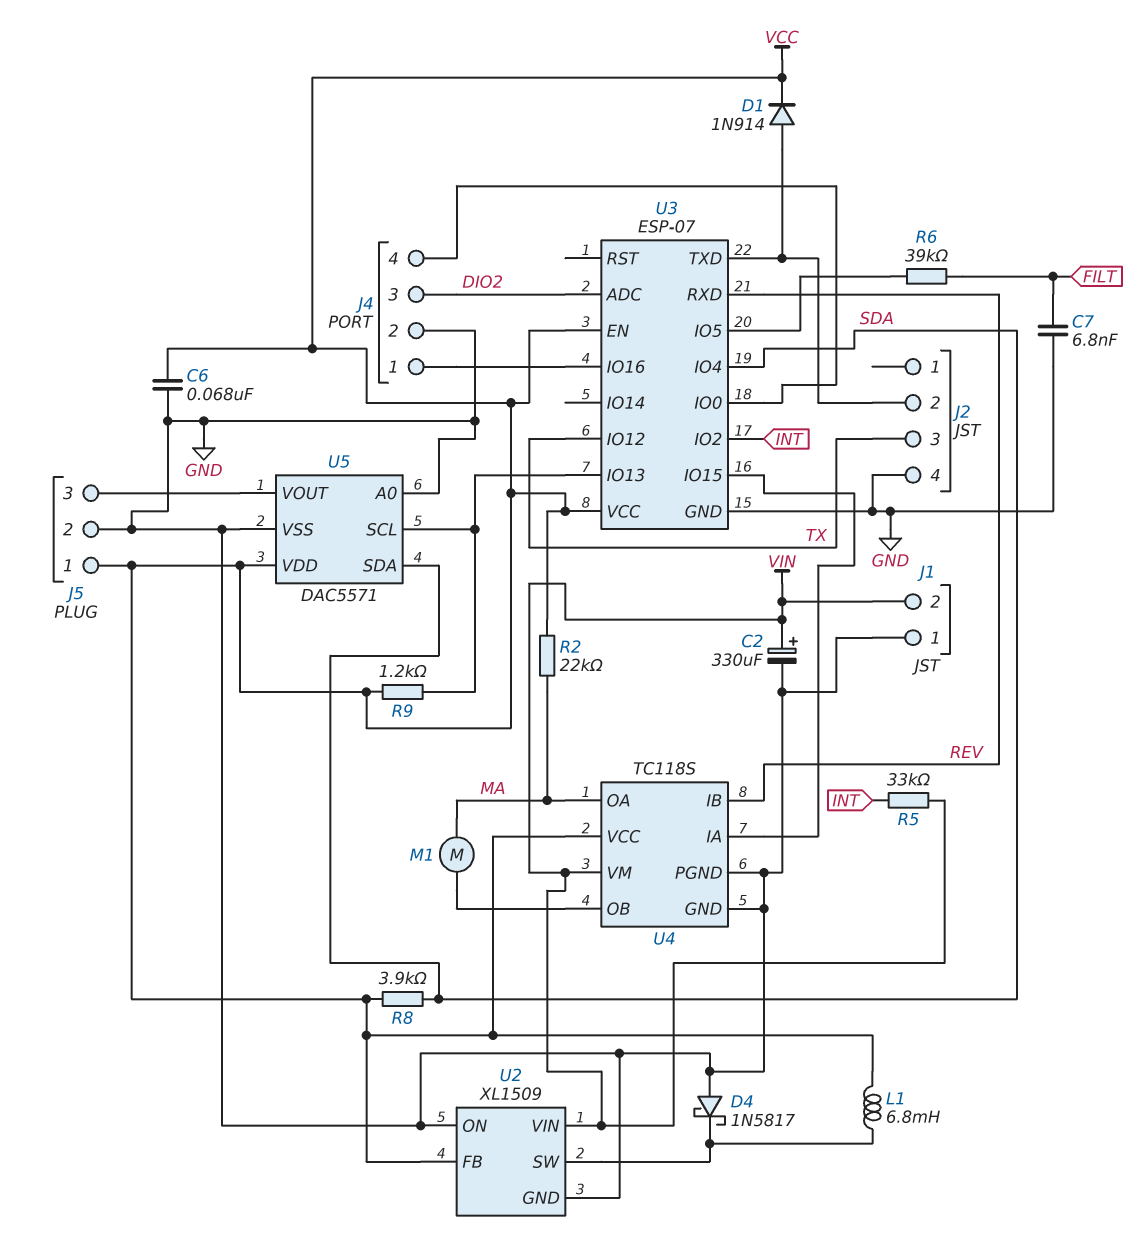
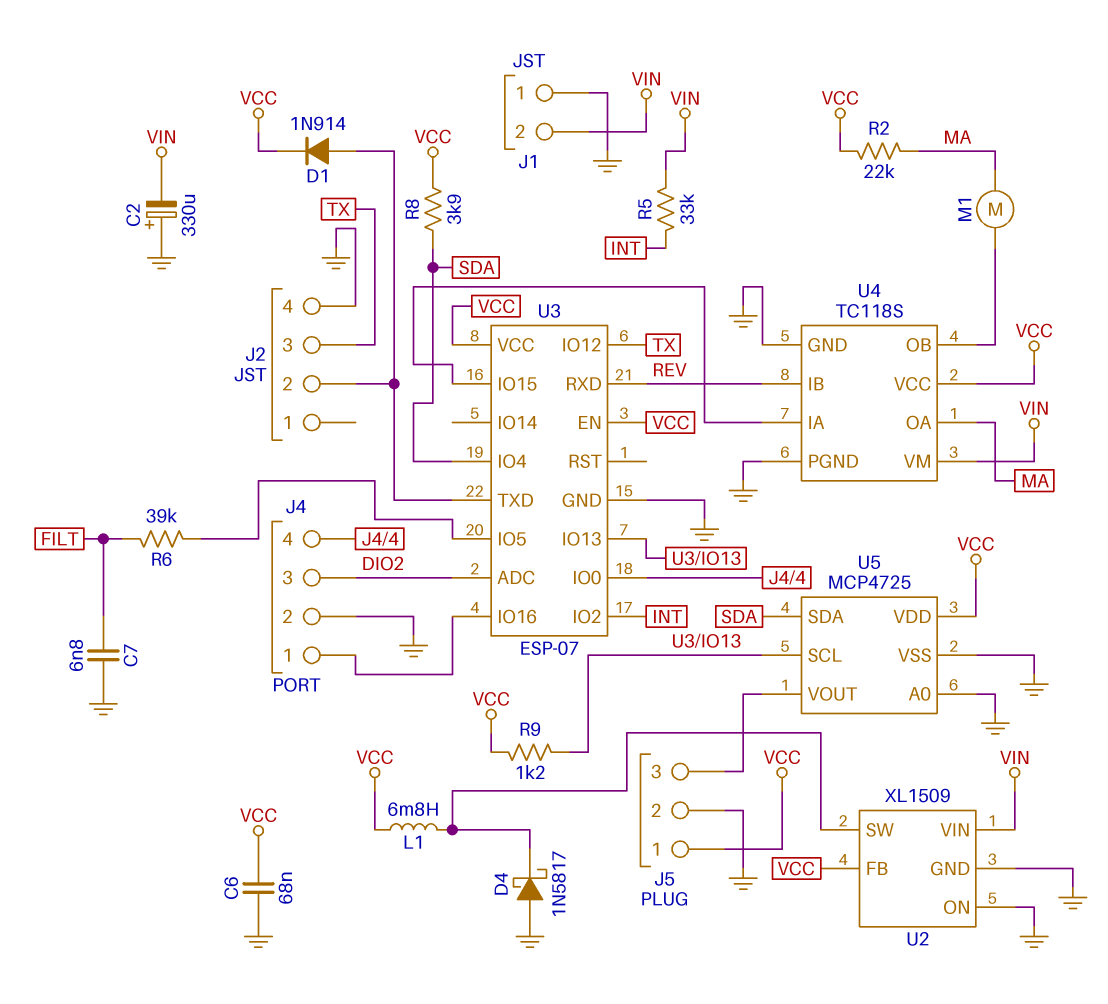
C2: 330uF (plus VIN, minus GND) -> 330uF (plus GND, minus VIN)
U5: DAC5571 -> MCP4725

